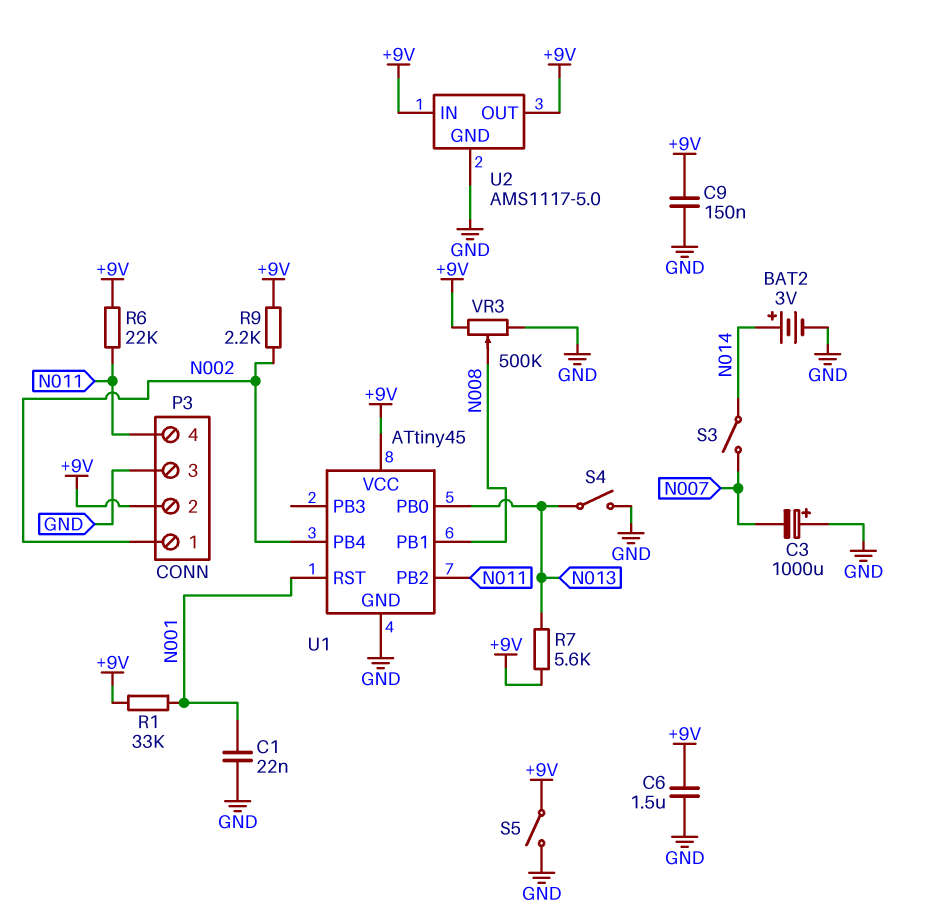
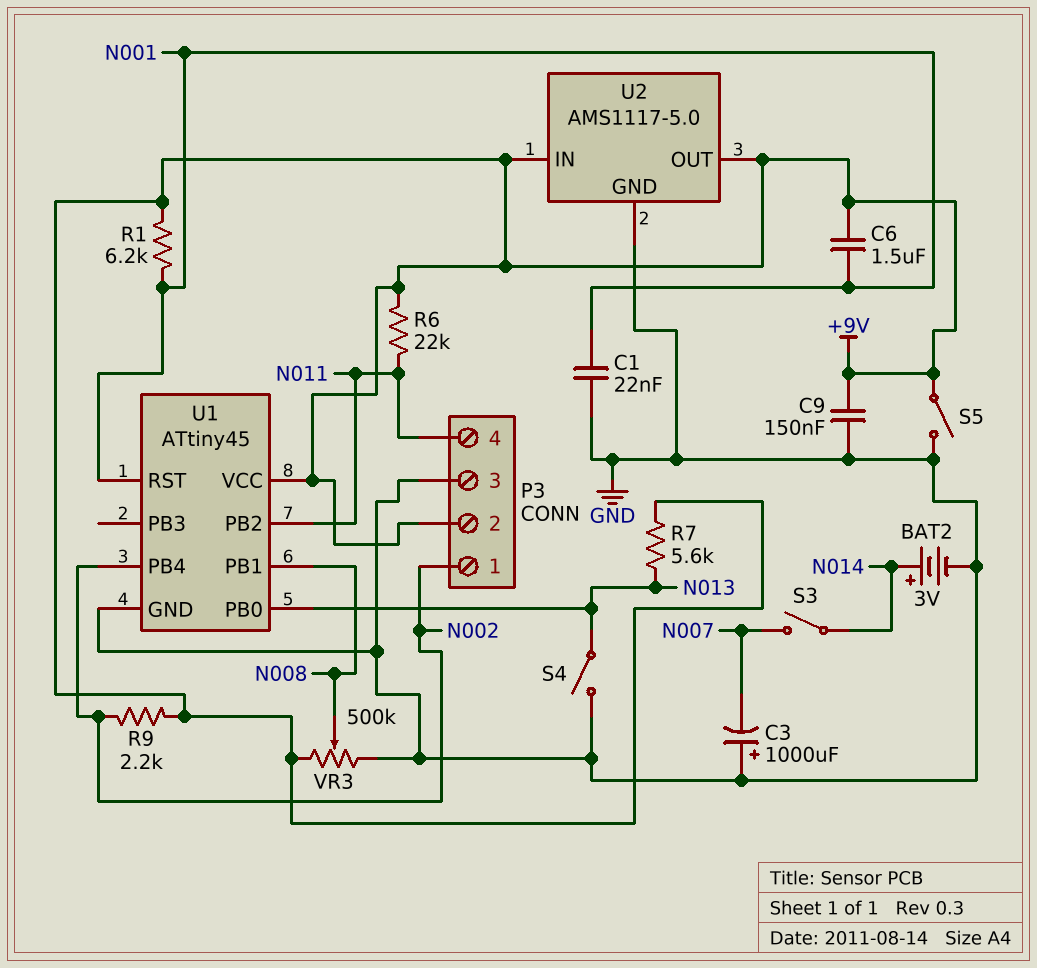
C6: 1.5uF (+9V, GND) -> 1.5uF (+9V, N001)
R1: 33k (+9V, N001) -> 6.2k (+9V, N001)

